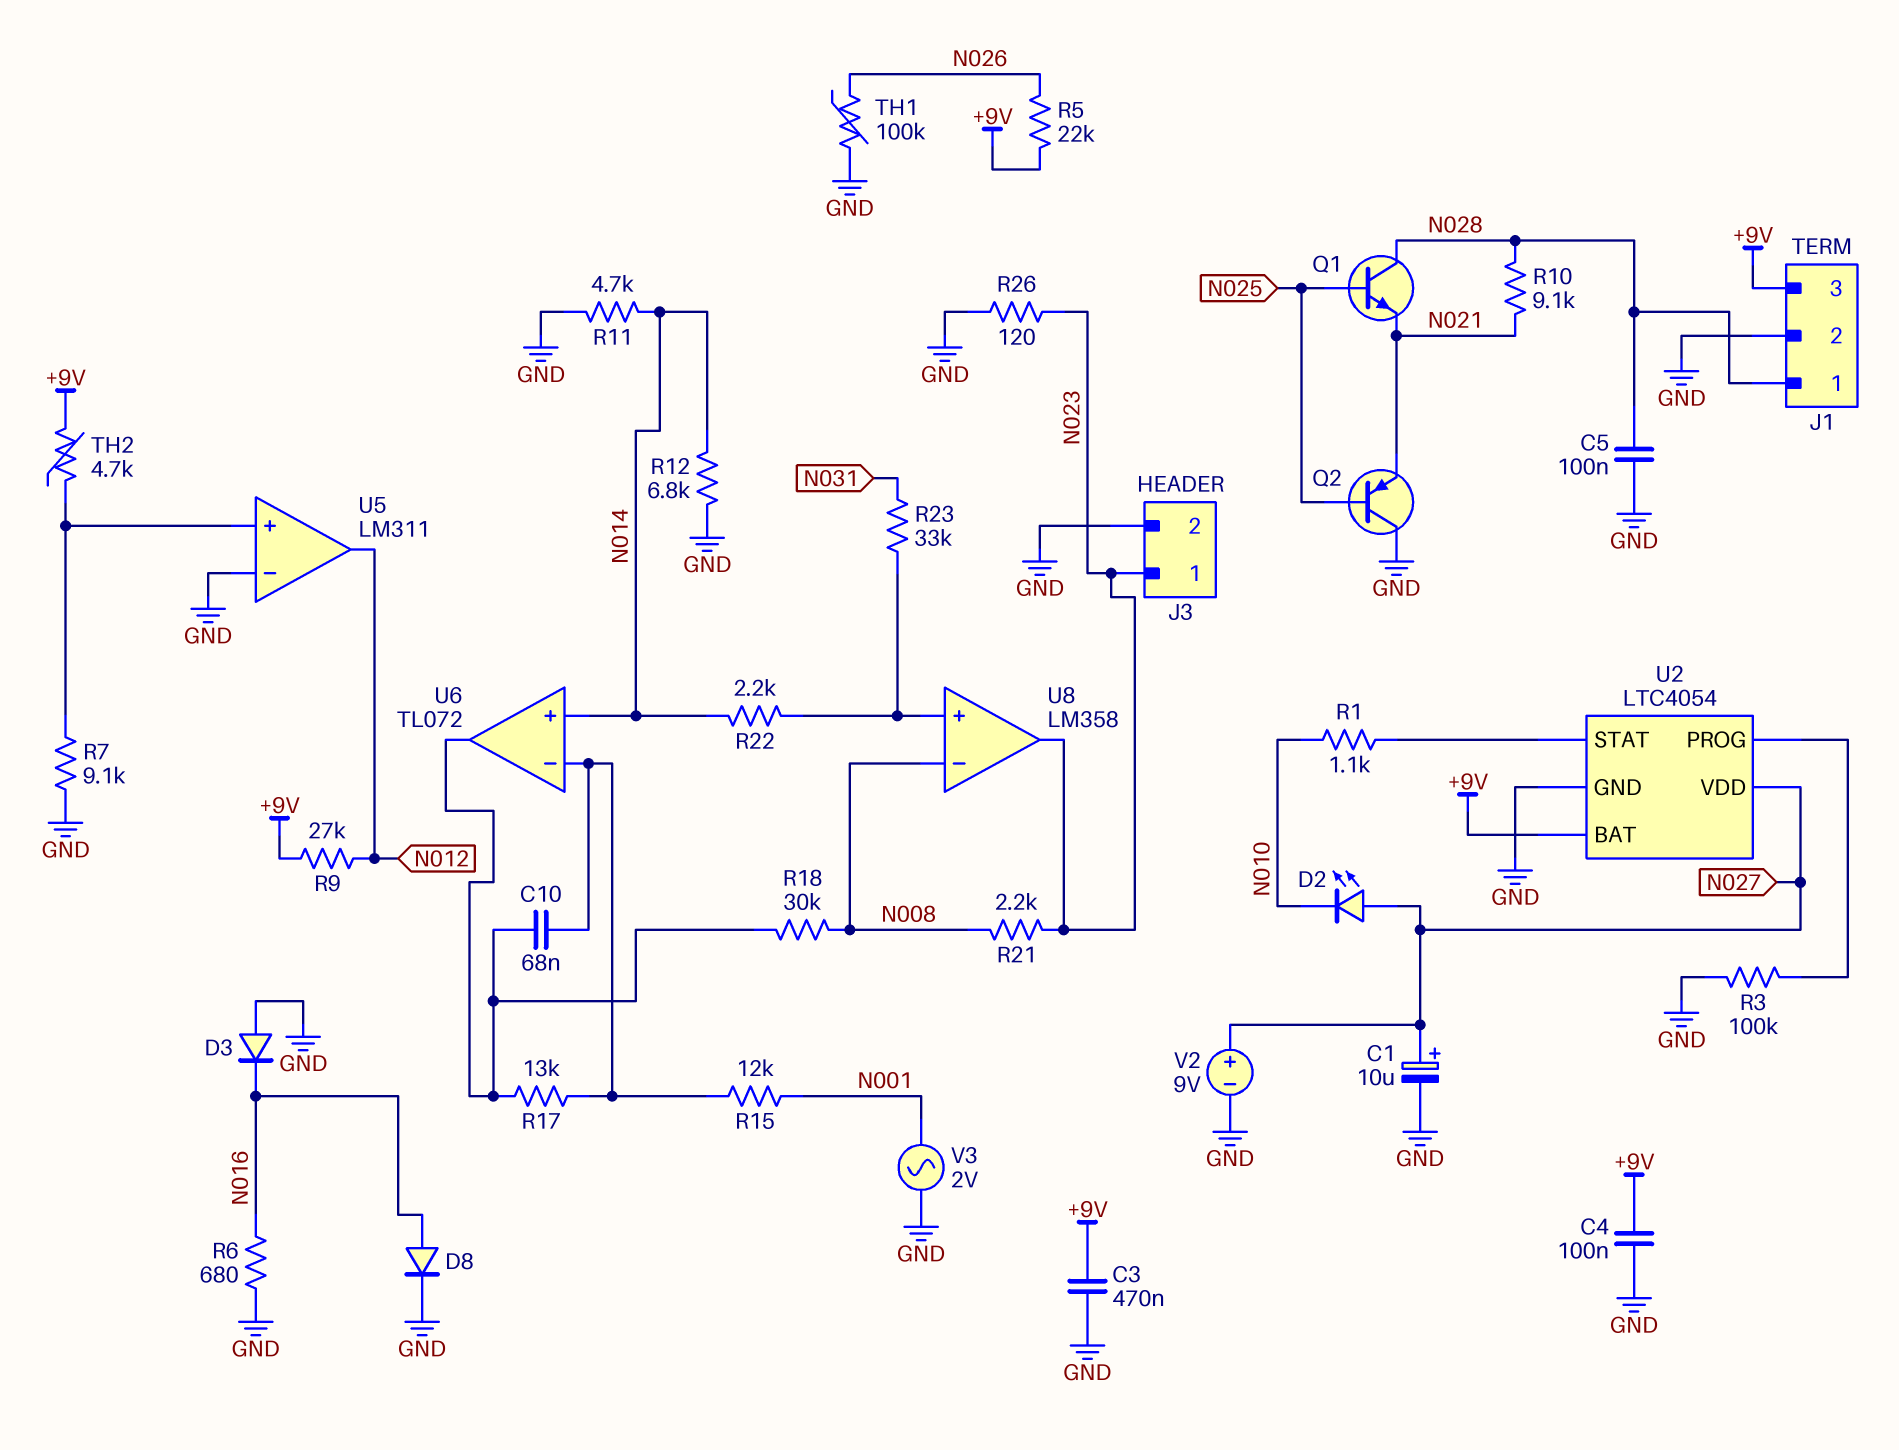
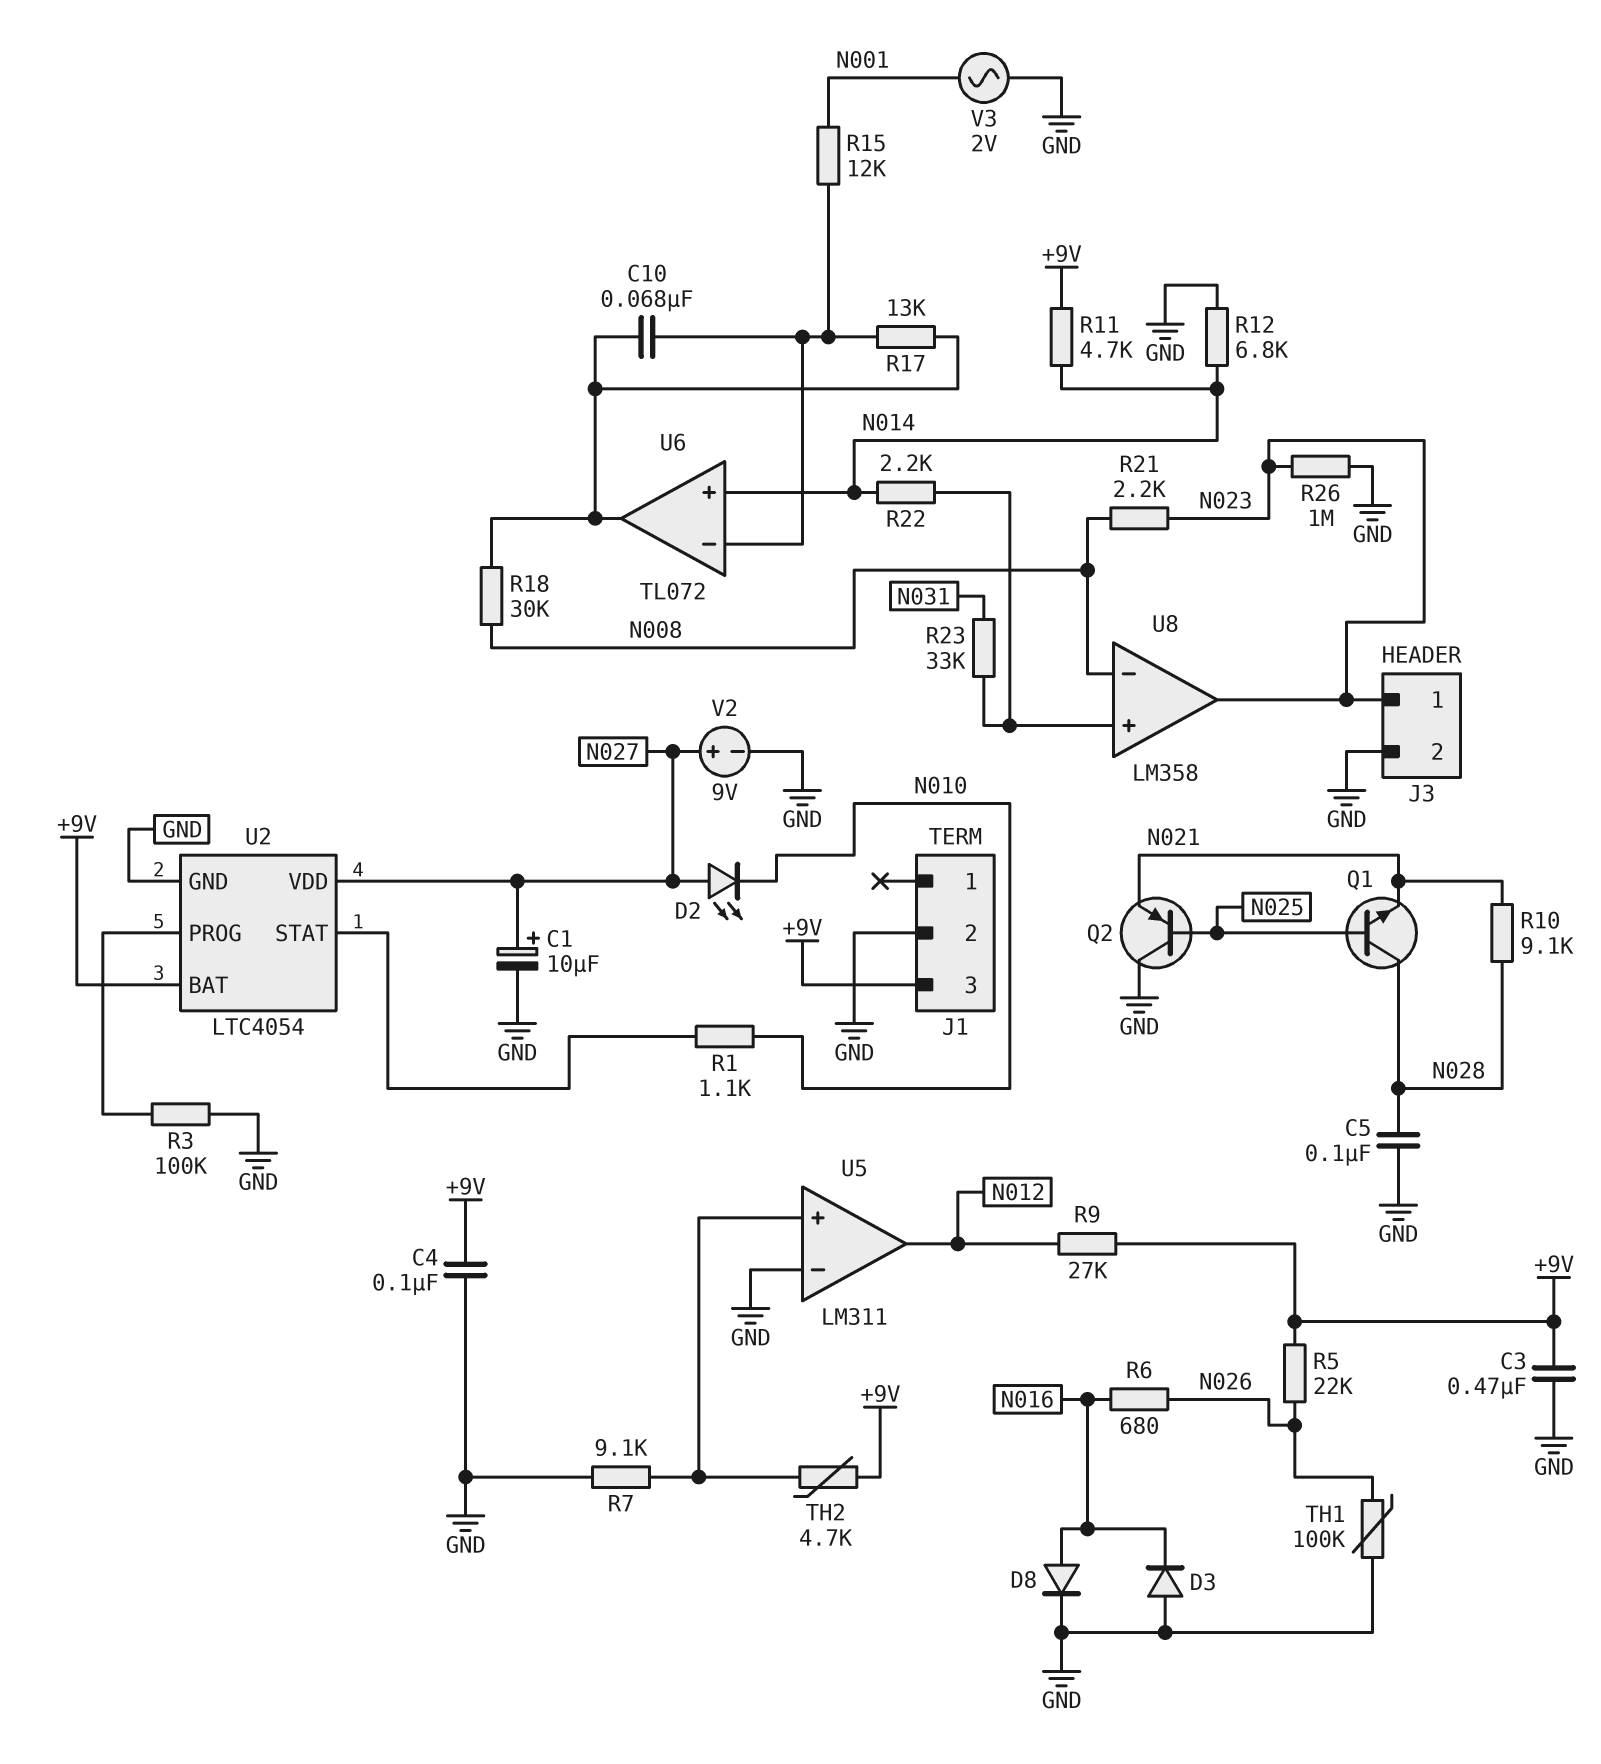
J1 pin 1: N028 -> none
R6: 680 (GND, N016) -> 680 (N016, N026)
R11: 4.7k (GND, N014) -> 4.7k (+9V, N014)
R26: 120 (GND, N023) -> 1M (GND, N023)

